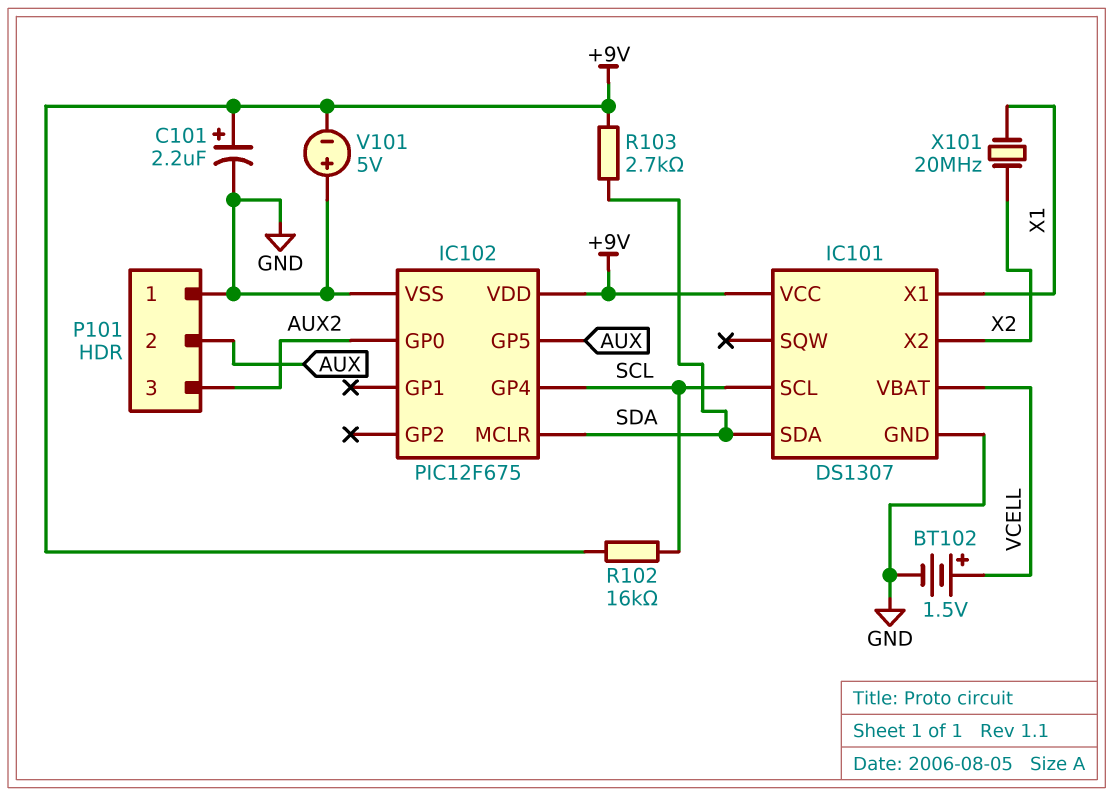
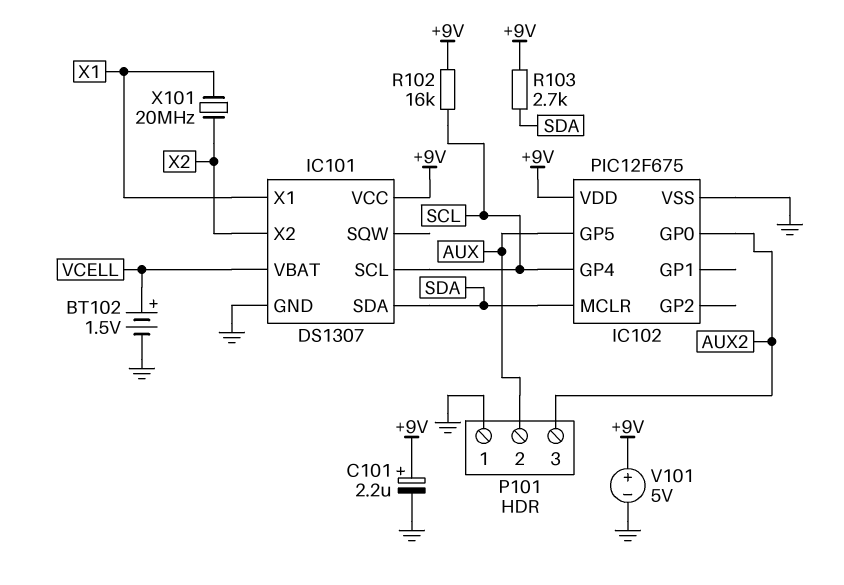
V101: 5V (plus GND, minus +9V) -> 5V (plus +9V, minus GND)

